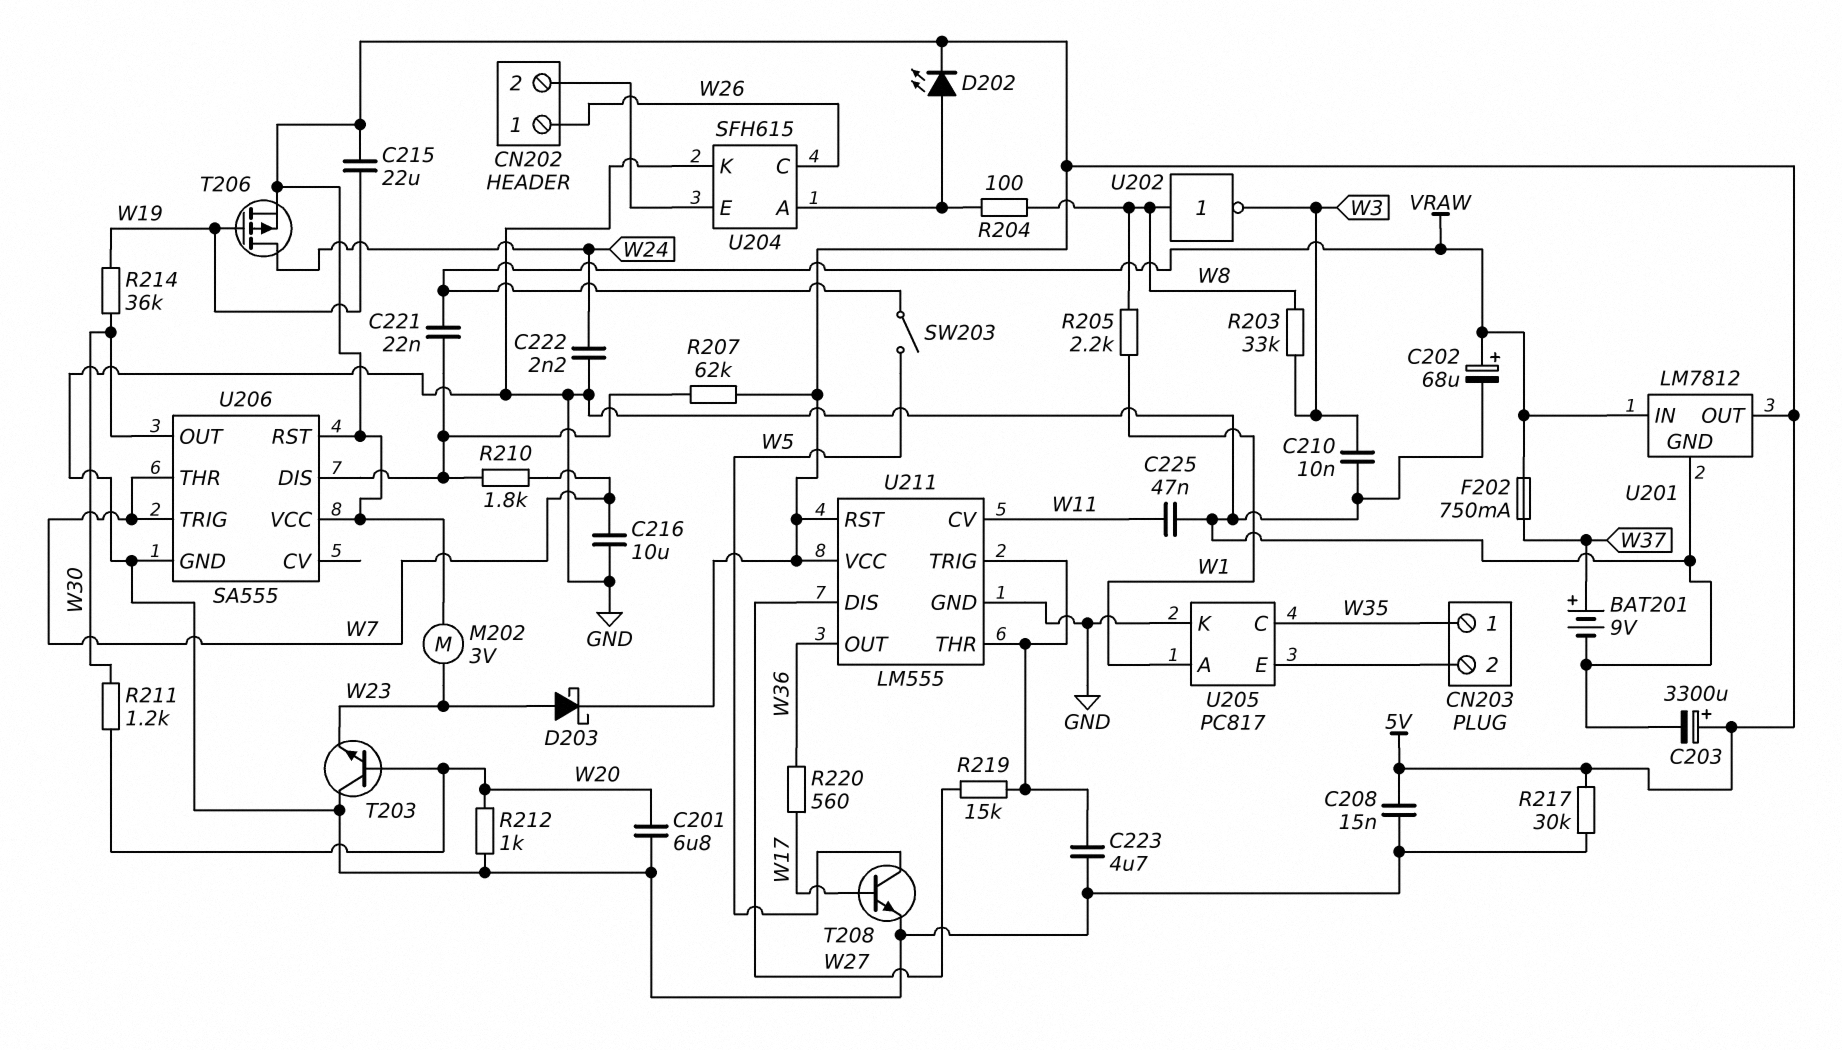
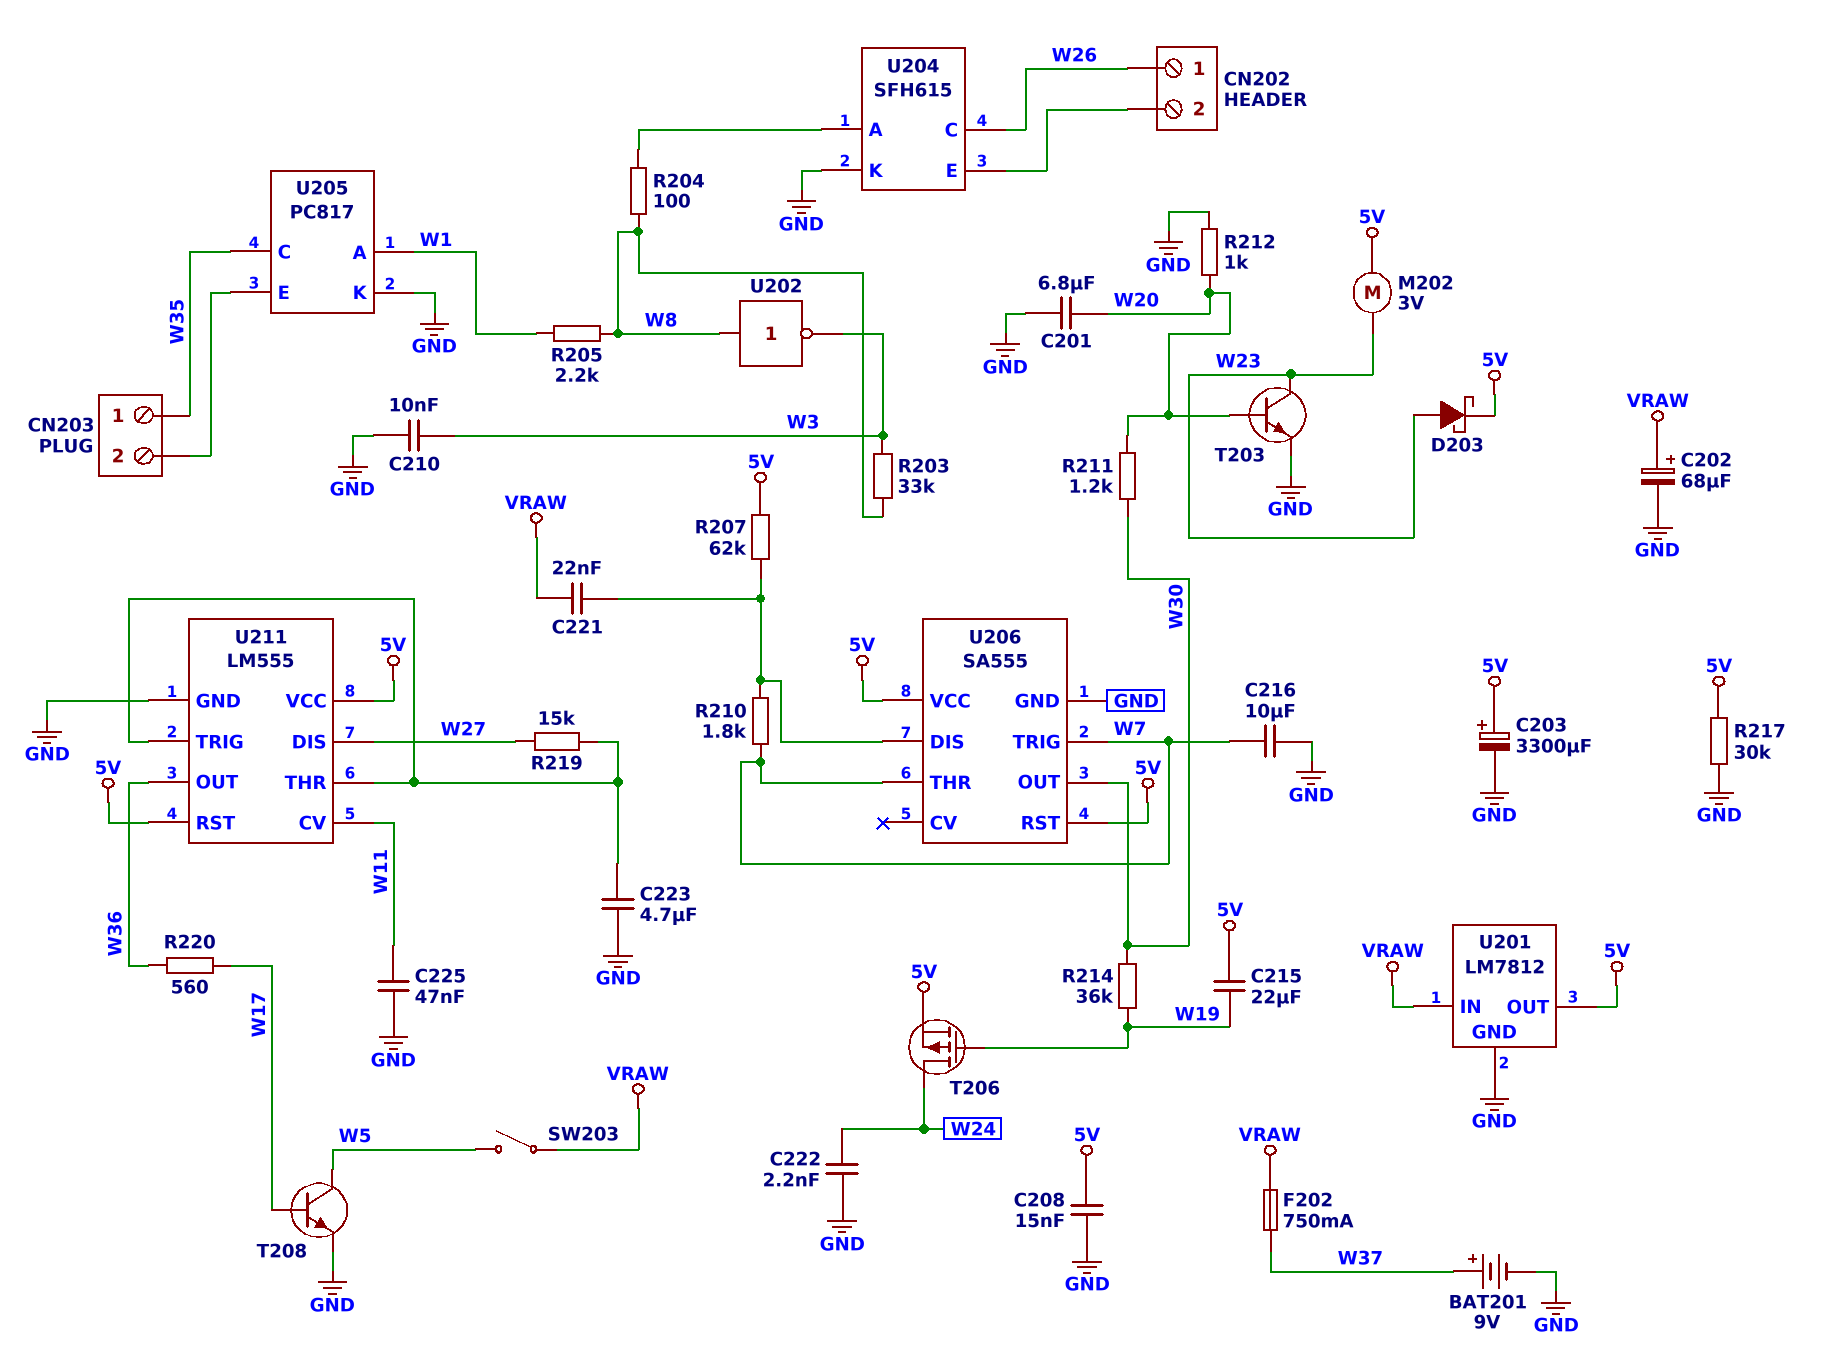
D202: LED (A U204/A, K 5V) -> none
T203: NPN (B W20, C GND, E W23) -> NPN (B W20, C W23, E GND)

